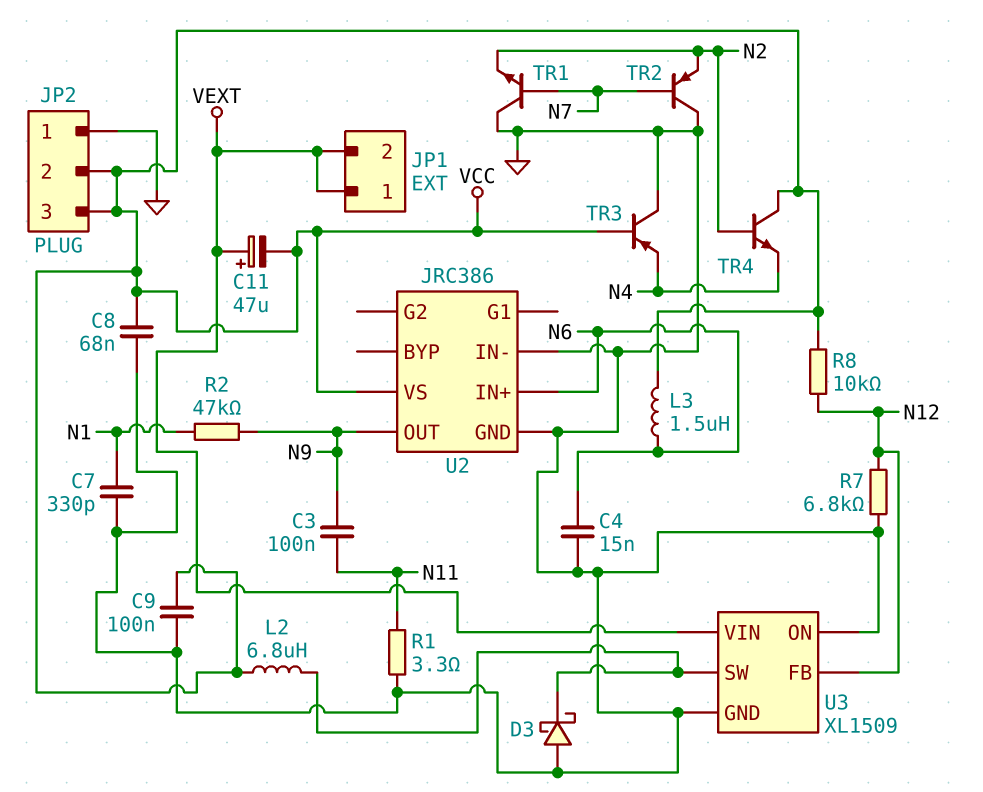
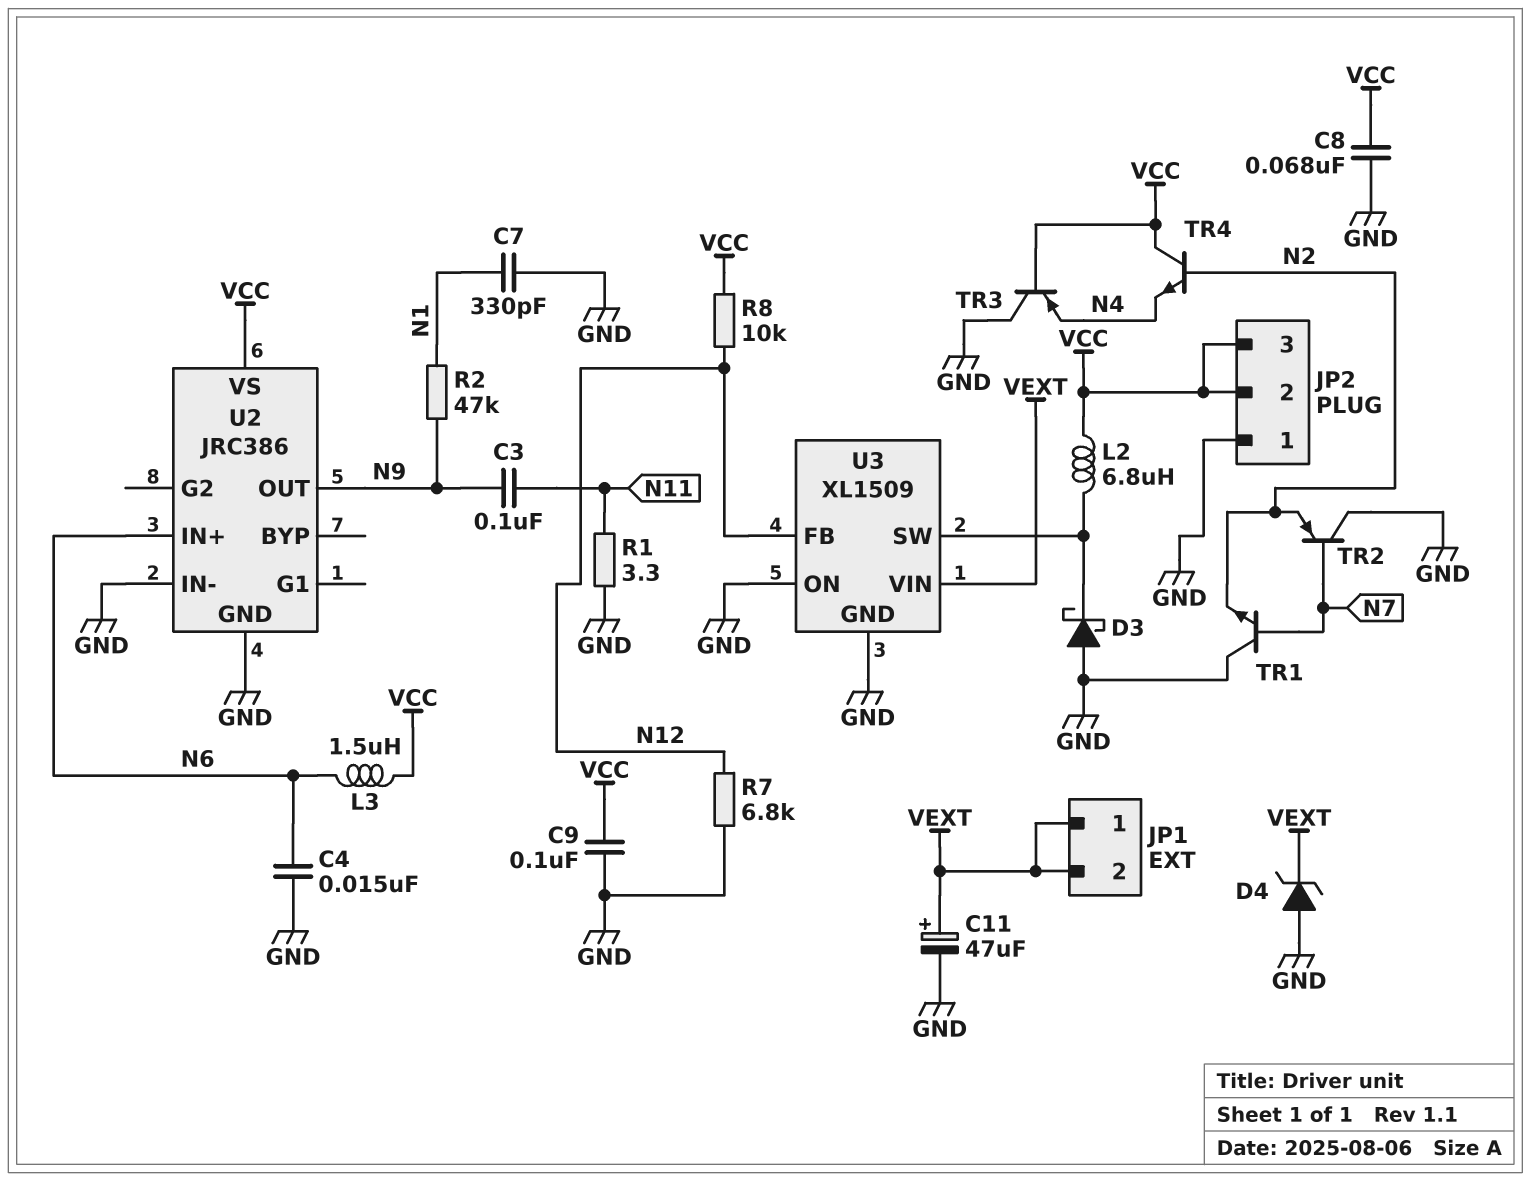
C11: 47uF (plus VEXT, minus VCC) -> 47uF (plus VEXT, minus GND)
D4: none -> zener (A GND, K VEXT)

